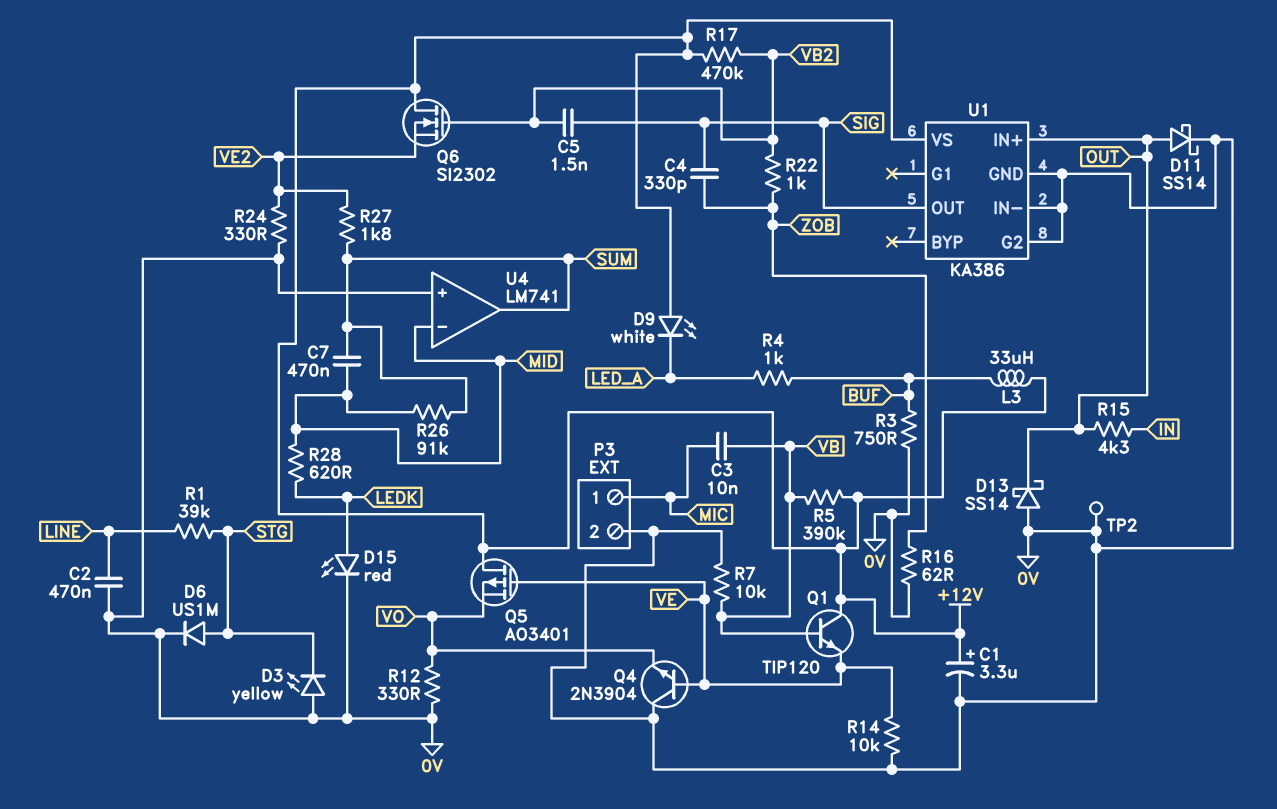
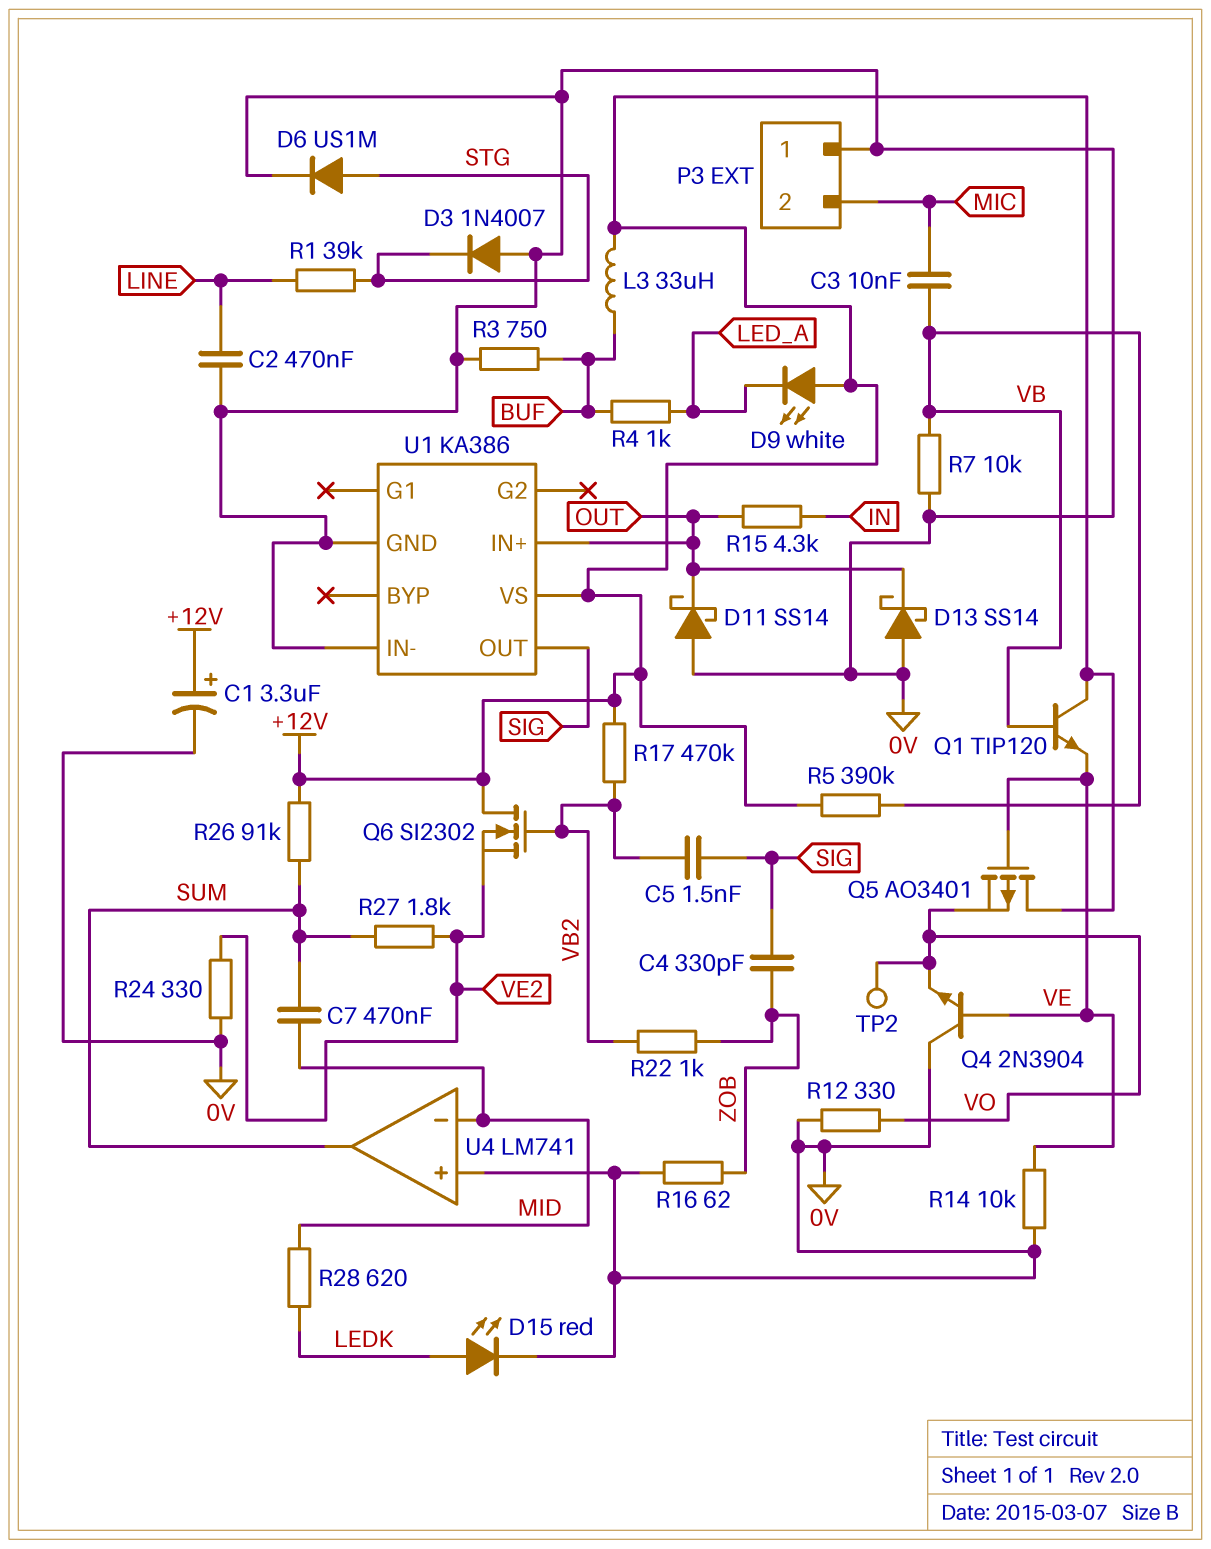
D3: LED yellow (A 0V, K STG) -> diode 1N4007 (A 0V, K STG)
D11: schottky SS14 (A OUT, K 0V) -> schottky SS14 (A 0V, K OUT)
P3 pin 1: MIC -> 0V
P3 pin 2: 0V -> MIC
R26: 91k (MID, SUM) -> 91k (+12V, SUM)
TP2: test point (0V) -> test point (VO)
U1 pin G2: 0V -> none

